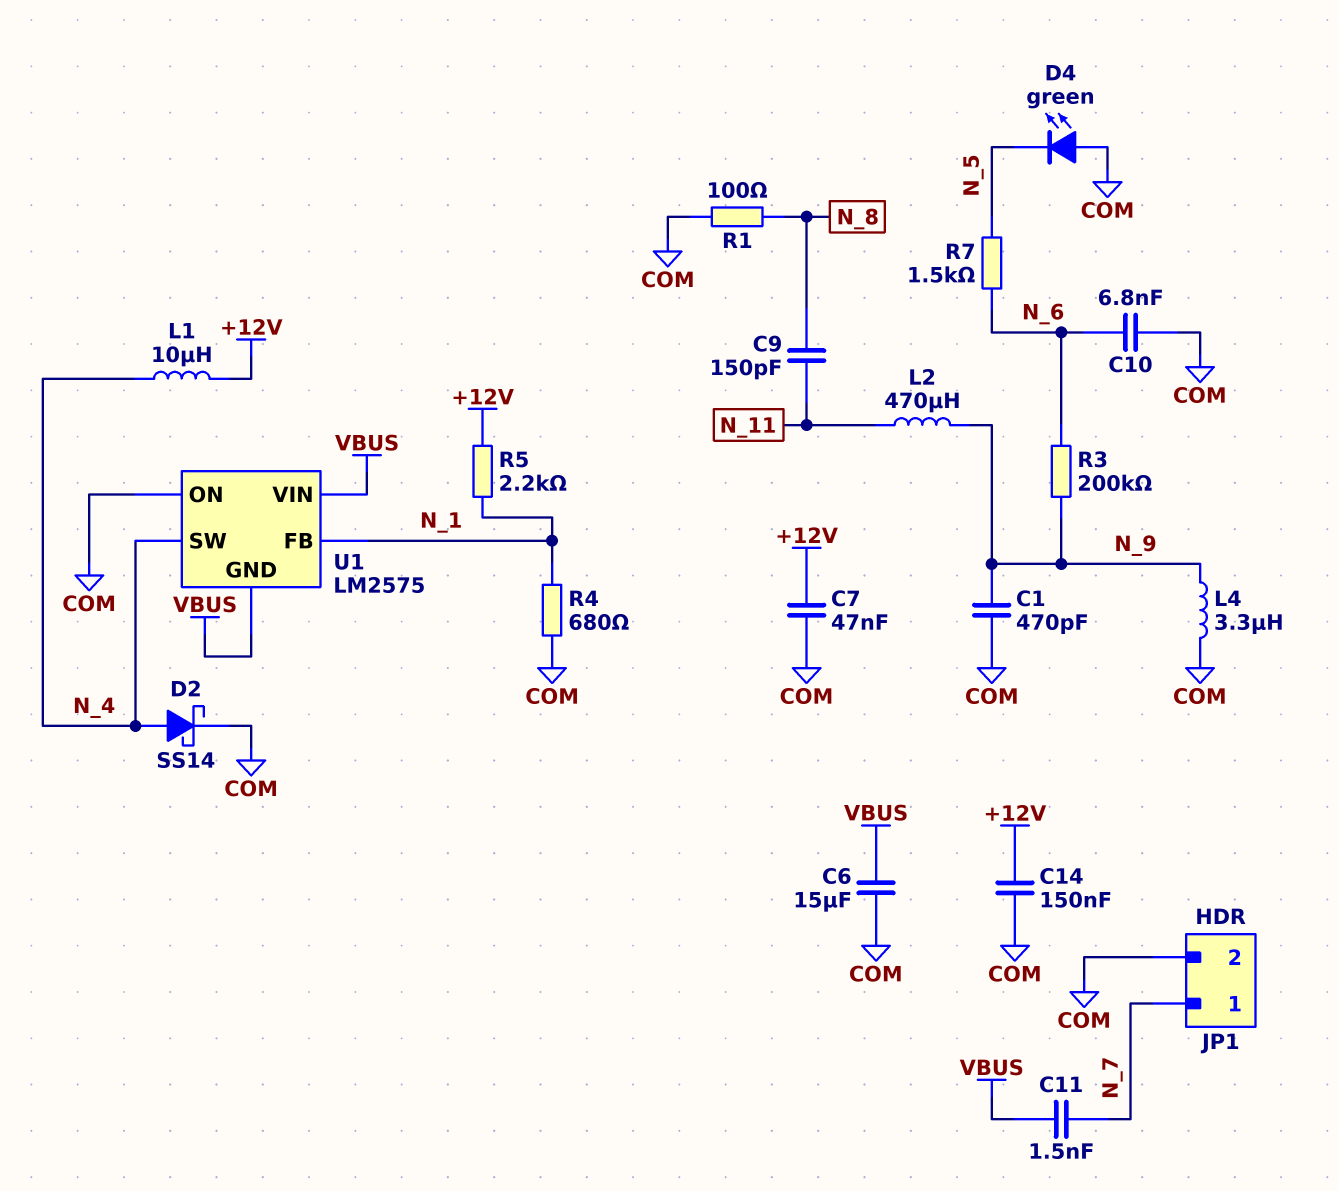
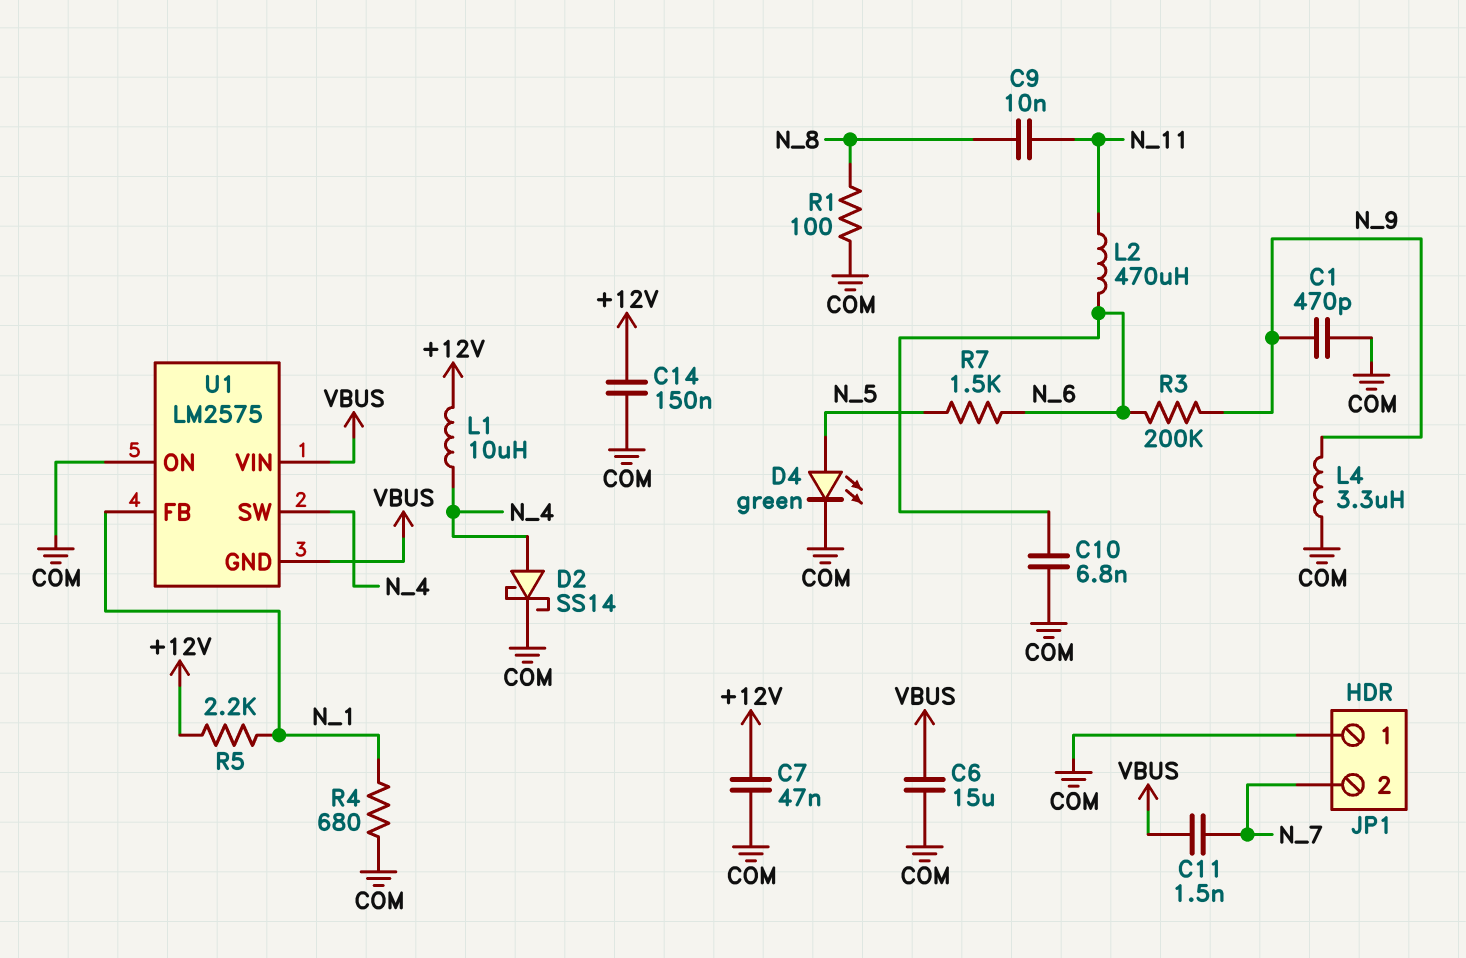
C9: 150pF (N_8, N_11) -> 10nF (N_8, N_11)
D4: LED green (A COM, K N_5) -> LED green (A N_5, K COM)
JP1 pin 1: N_7 -> COM
JP1 pin 2: COM -> N_7
L2: 470uH (N_9, N_11) -> 470uH (N_6, N_11)

